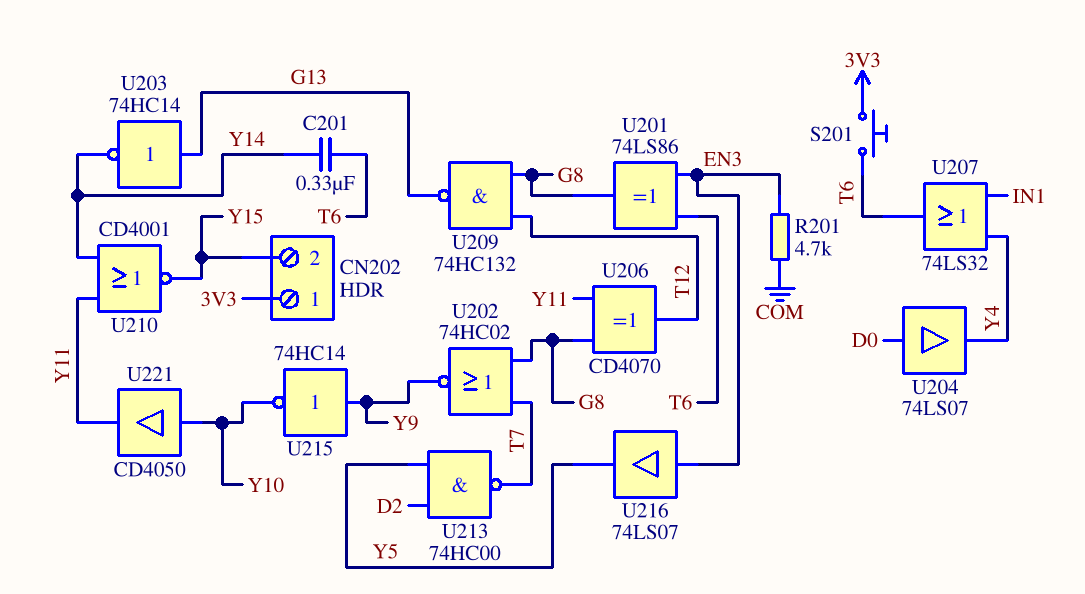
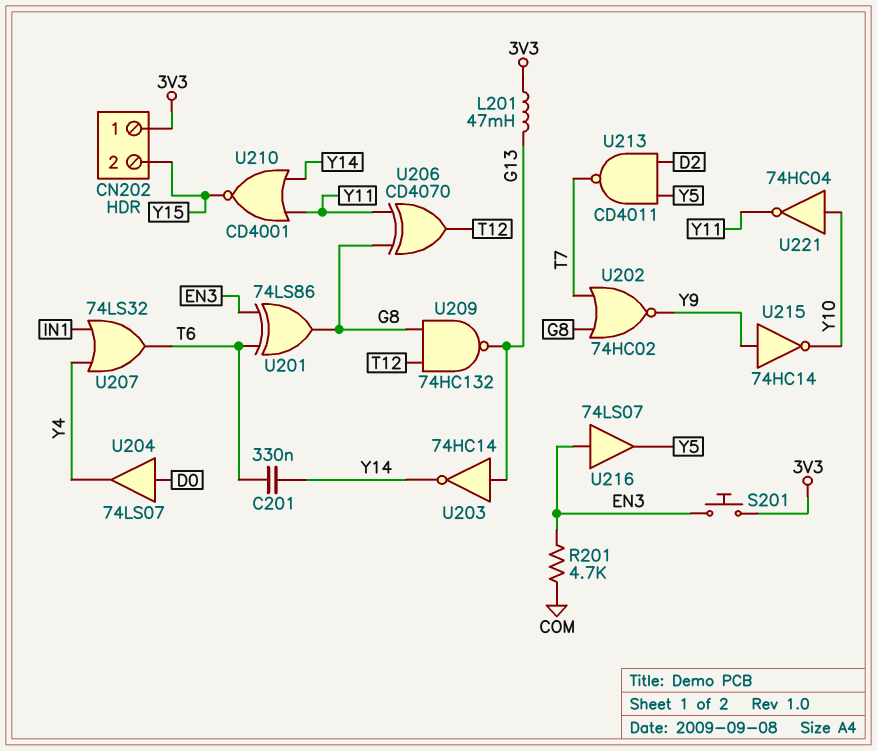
L201: none -> 47mH (3V3, G13)
S201: button (3V3, T6) -> button (3V3, EN3)
U213: NAND 74HC00 (in D2, in Y5, out T7) -> NAND CD4011 (in D2, in Y5, out T7)
U221: buffer CD4050 (in Y10, out Y11) -> NOT 74HC04 (in Y10, out Y11)

